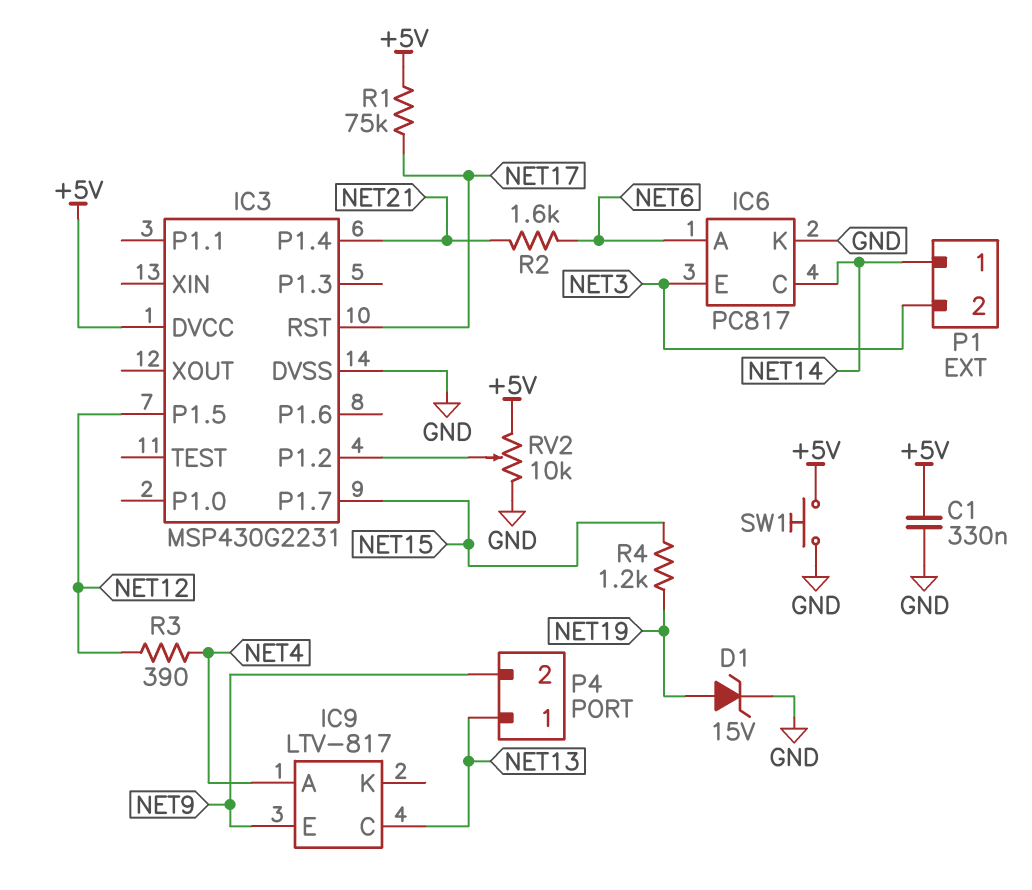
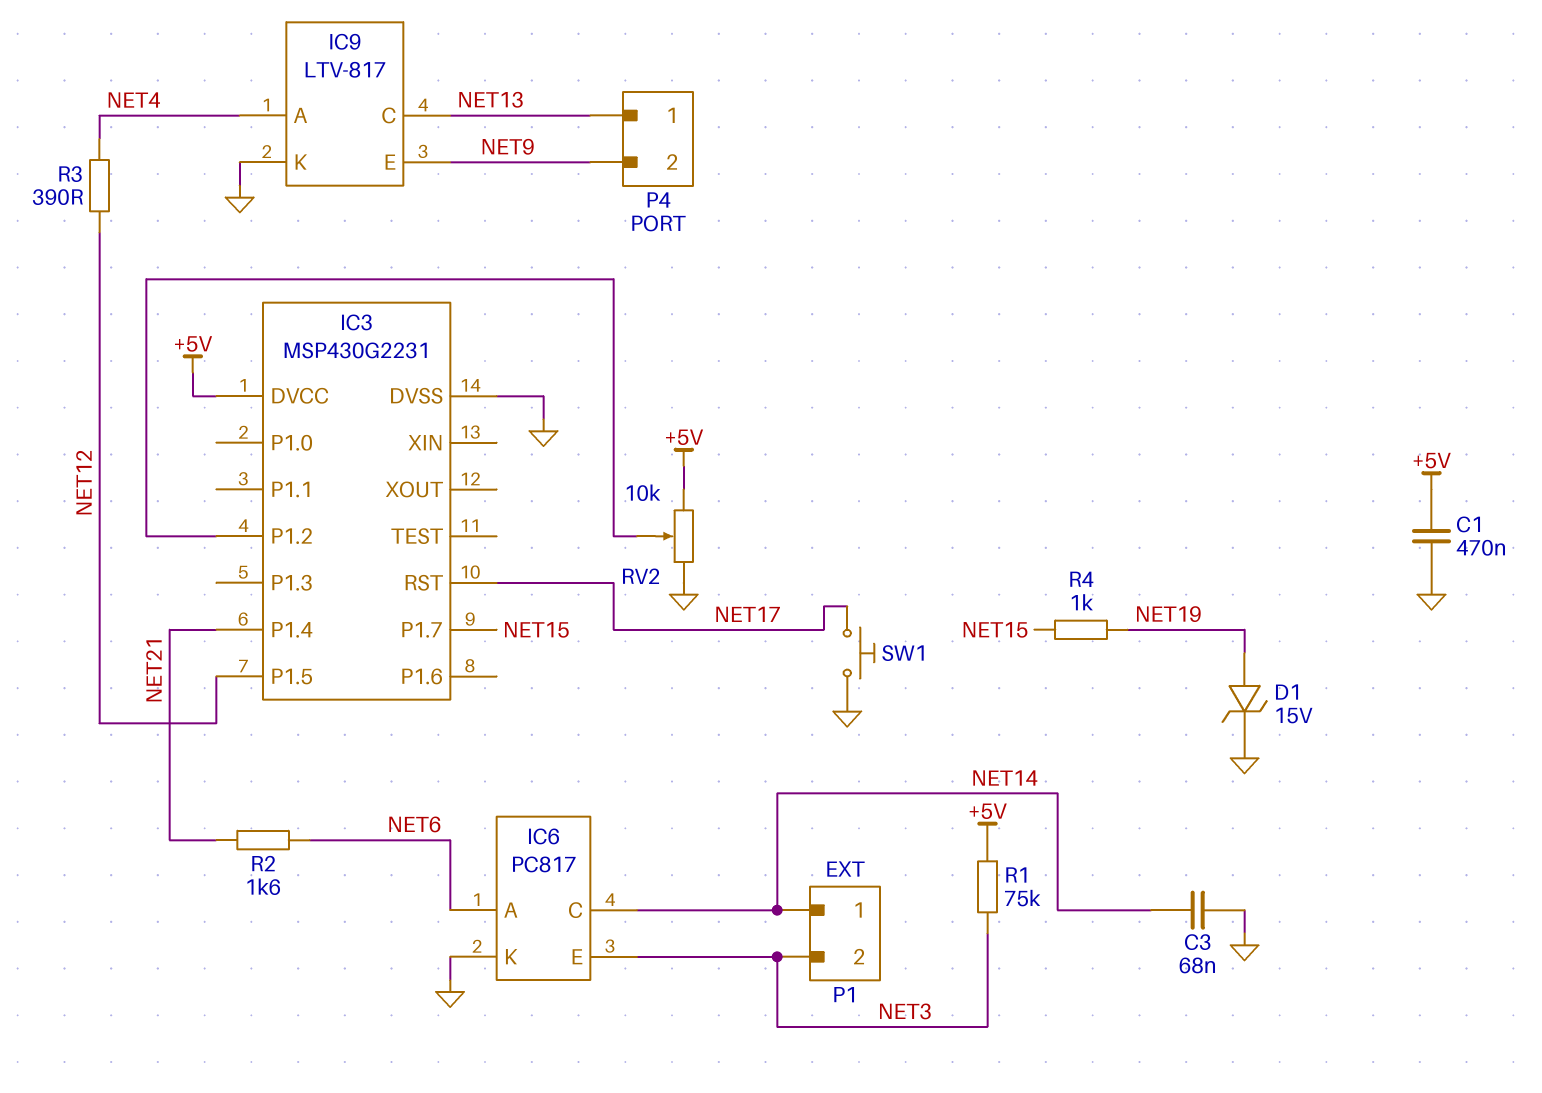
C1: 330nF (+5V, GND) -> 470nF (+5V, GND)
C3: none -> 68nF (GND, NET14)
IC9 pin K: none -> GND
R1: 75k (+5V, NET17) -> 75k (+5V, NET3)
R4: 1.2k (NET15, NET19) -> 1k (NET15, NET19)
SW1: button (+5V, GND) -> button (GND, NET17)

